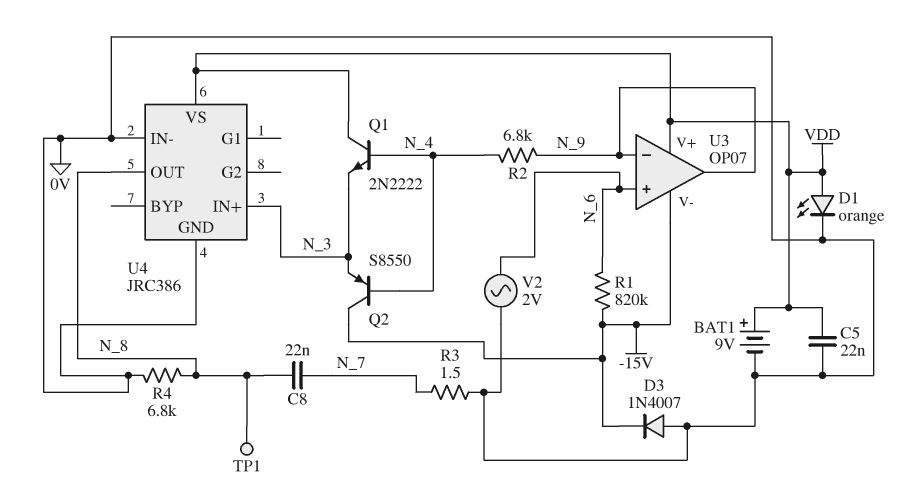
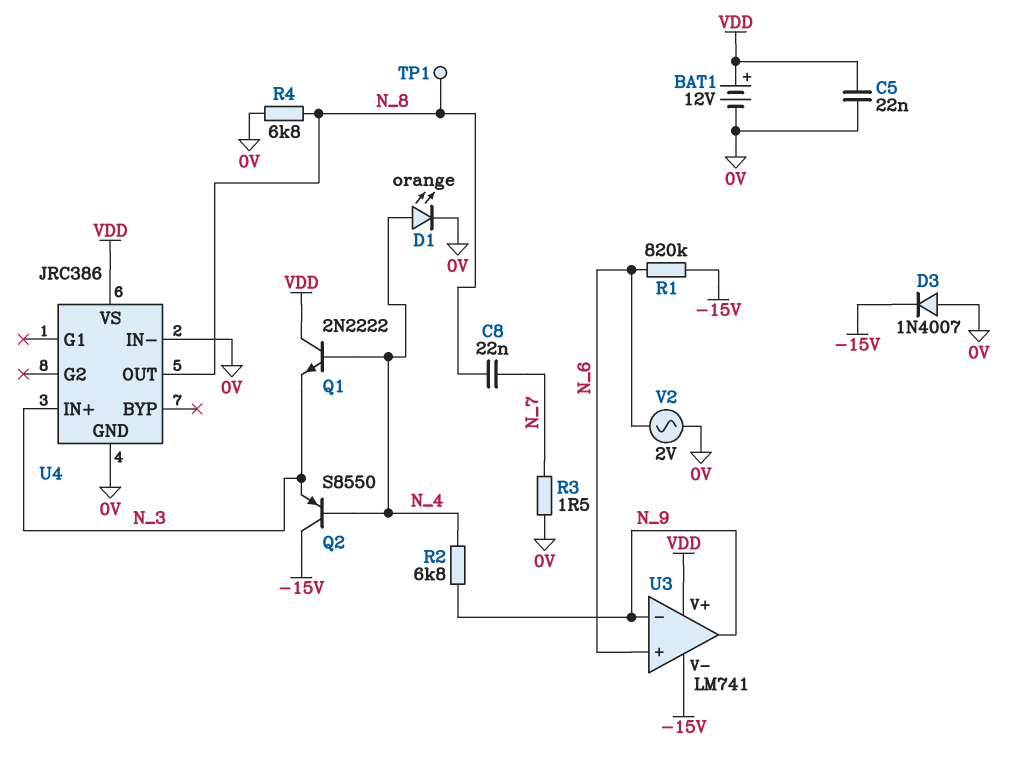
BAT1: 9V (plus VDD, minus 0V) -> 12V (plus VDD, minus 0V)
D1: LED orange (A VDD, K 0V) -> LED orange (A N_4, K 0V)
U3: OP07 -> LM741

